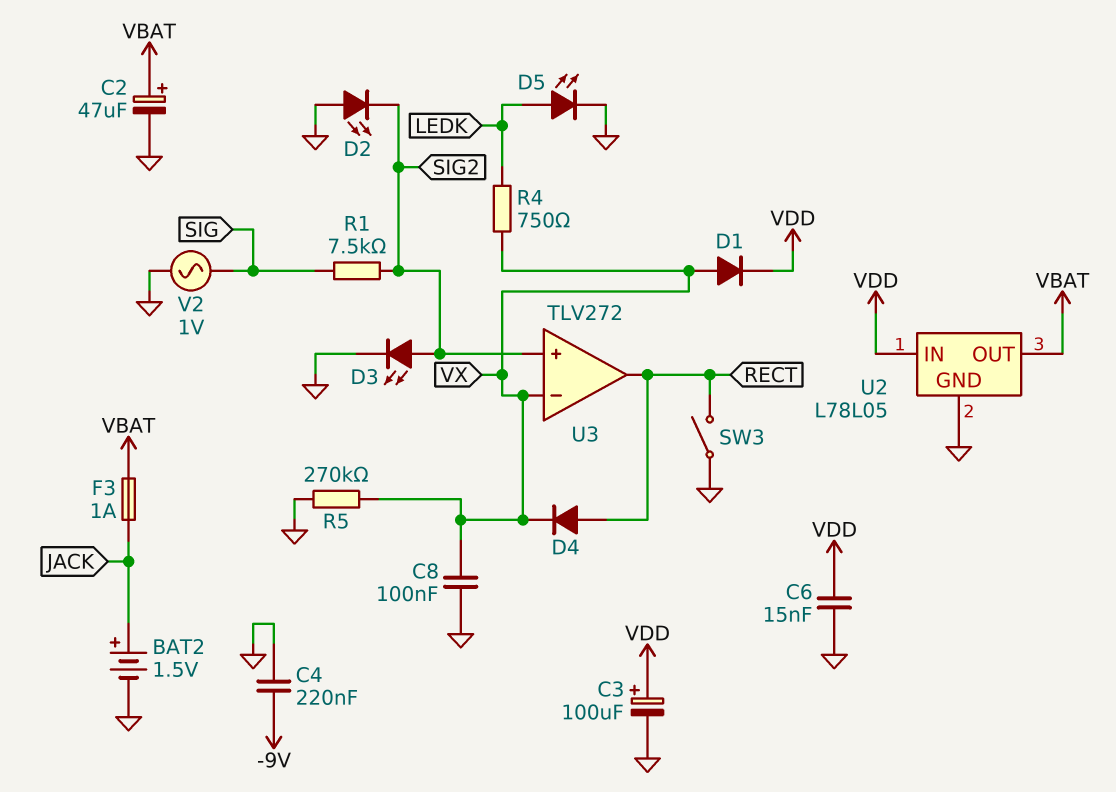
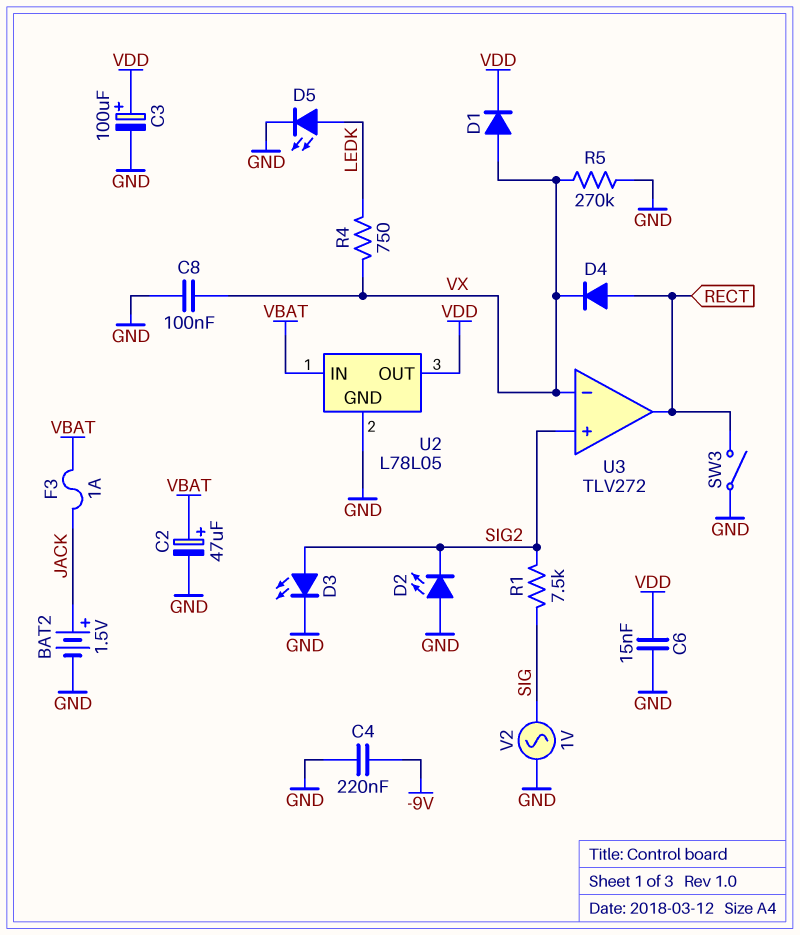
U2 pin IN: VDD -> VBAT
U2 pin OUT: VBAT -> VDD

